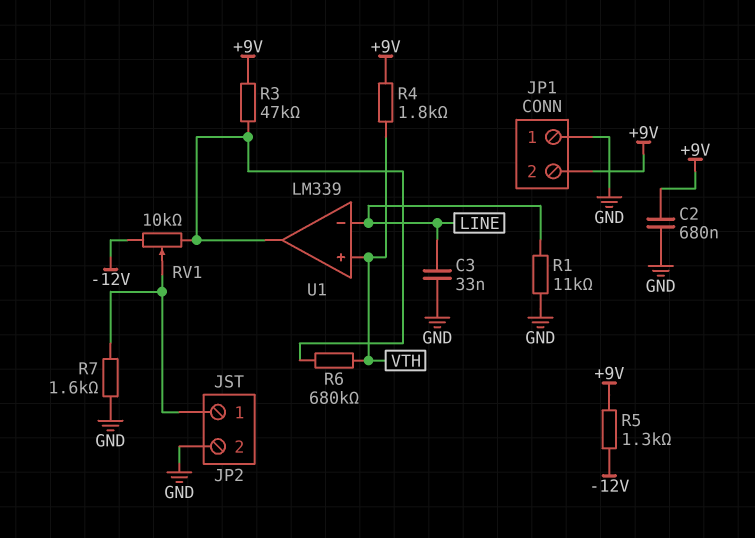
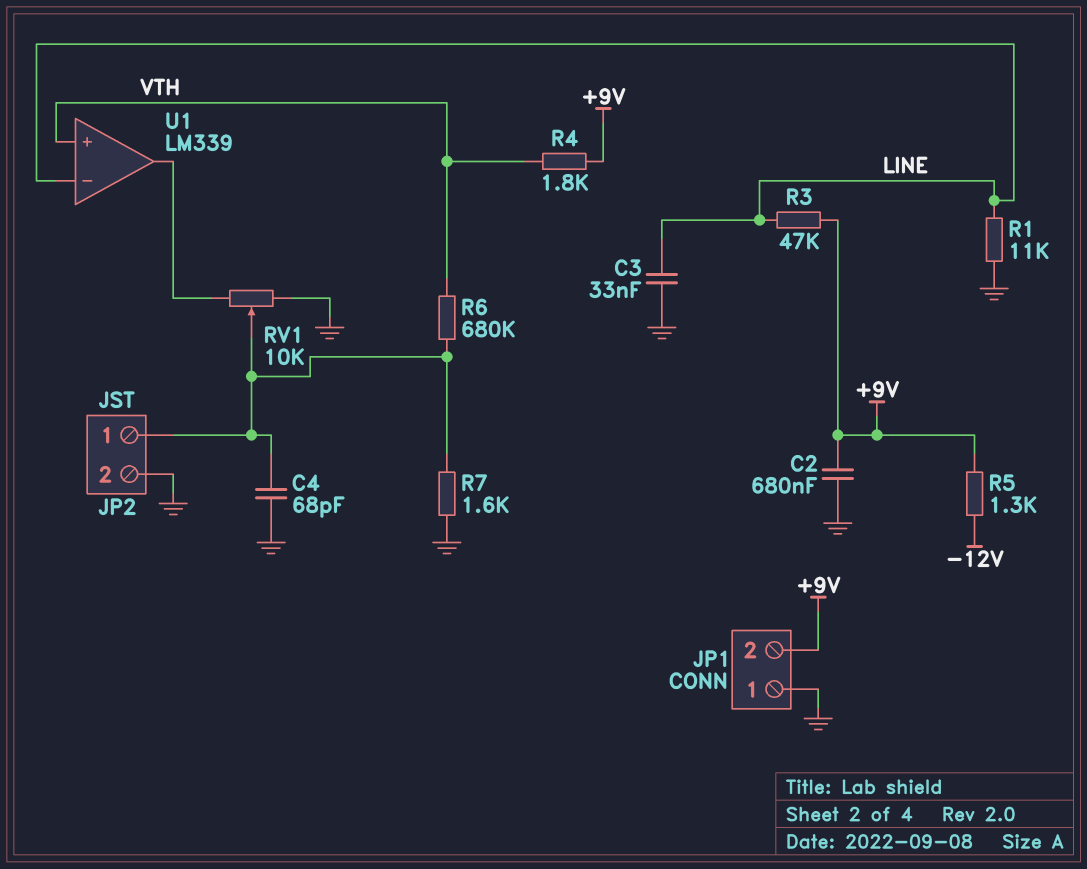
C4: none -> 68pF (GND, JP2/1)
R3: 47k (+9V, U1/out) -> 47k (+9V, LINE)
R6: 680k (U1/out, VTH) -> 680k (JP2/1, VTH)
RV1: 10k (-12V, U1/out, wiper JP2/1) -> 10k (GND, U1/out, wiper JP2/1)

